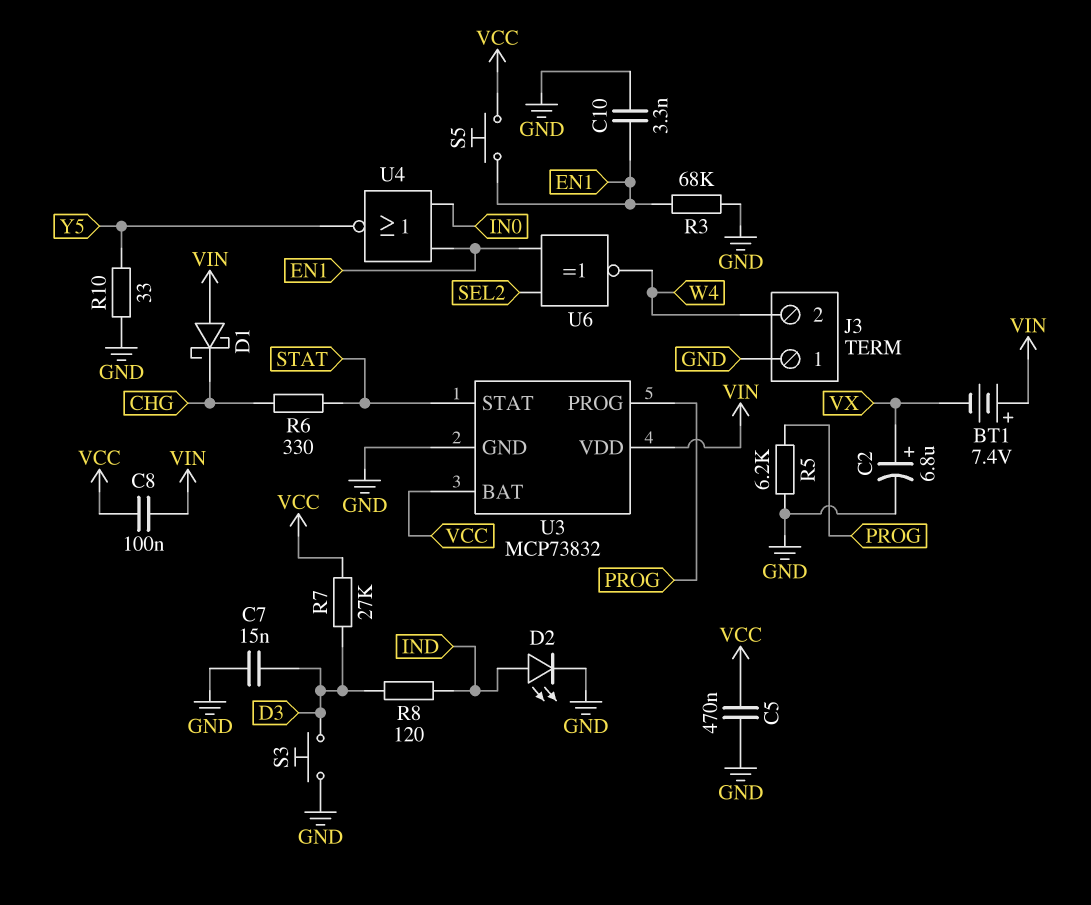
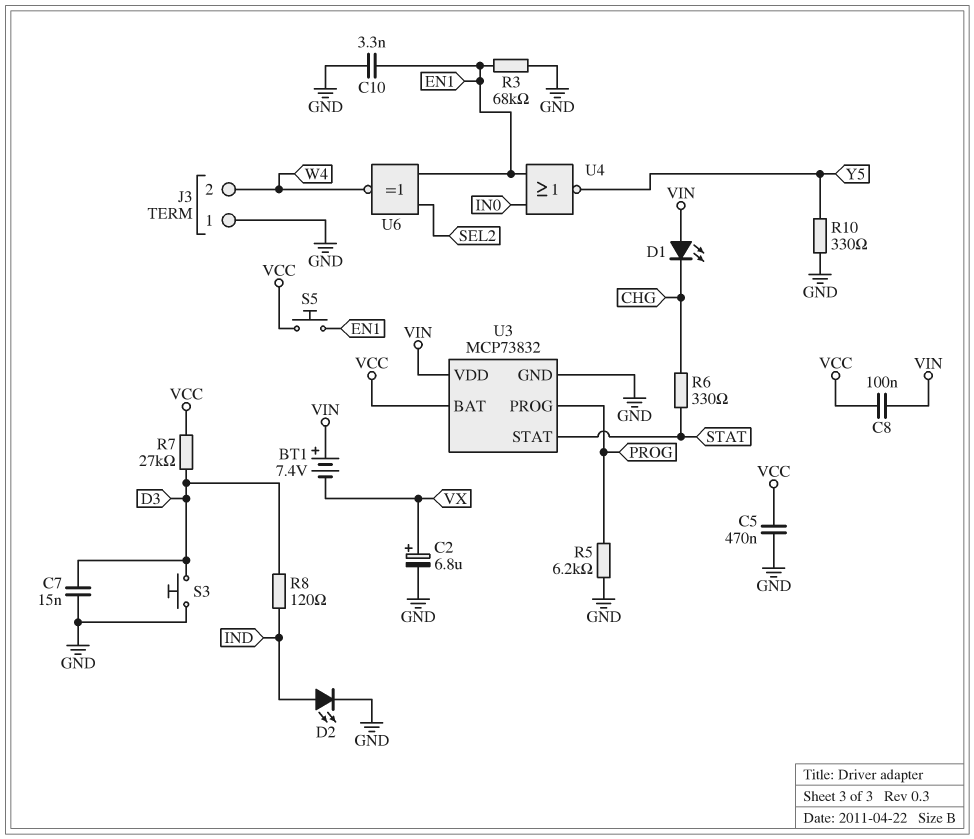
D1: schottky (A VIN, K CHG) -> LED (A VIN, K CHG)
R10: 33 (GND, Y5) -> 330 (GND, Y5)

